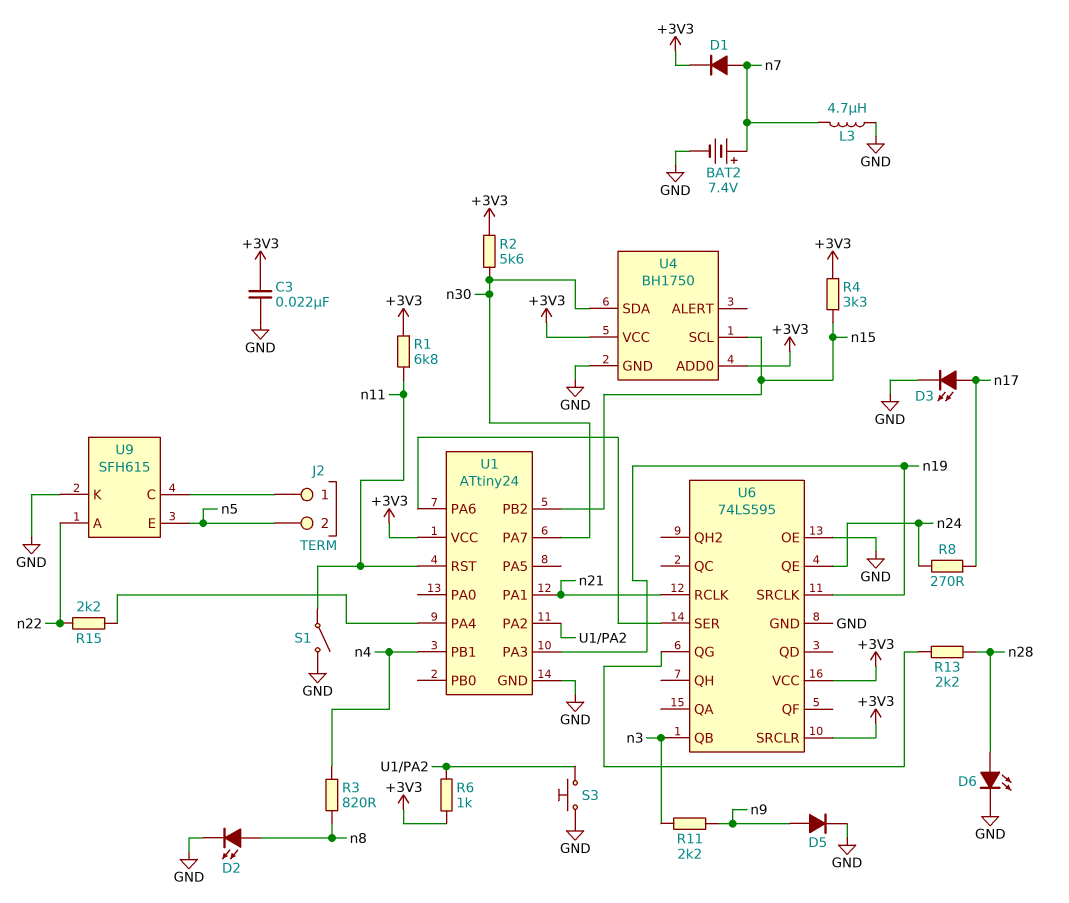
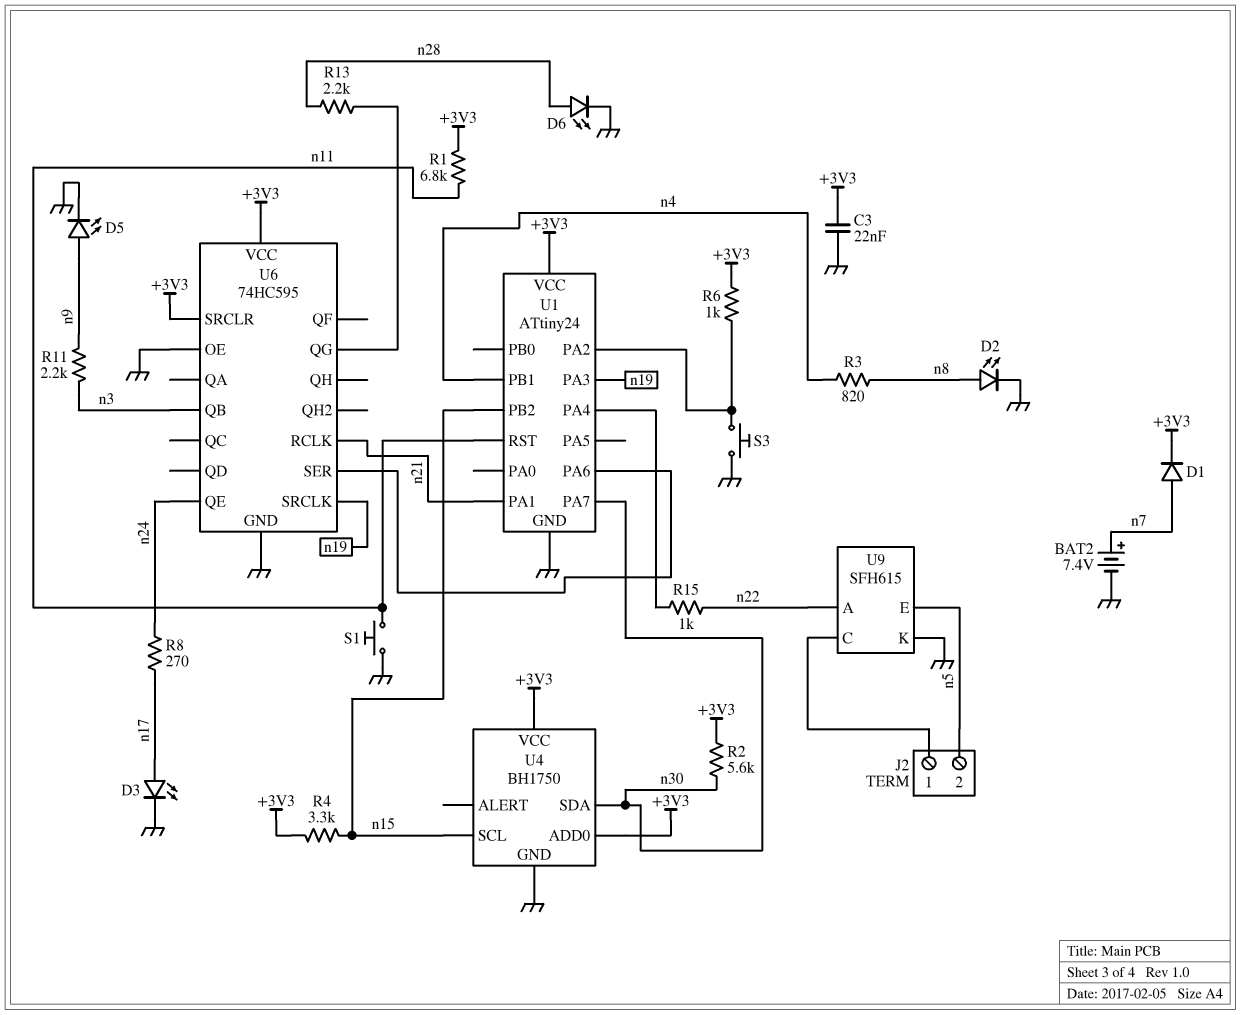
D5: diode (A n9, K GND) -> LED (A n9, K GND)
L3: 4.7uH (GND, n7) -> none
R15: 2.2k (U1/PA4, n22) -> 1k (U1/PA4, n22)
S1: switch (GND, n11) -> button (GND, n11)
U6: 74LS595 -> 74HC595

